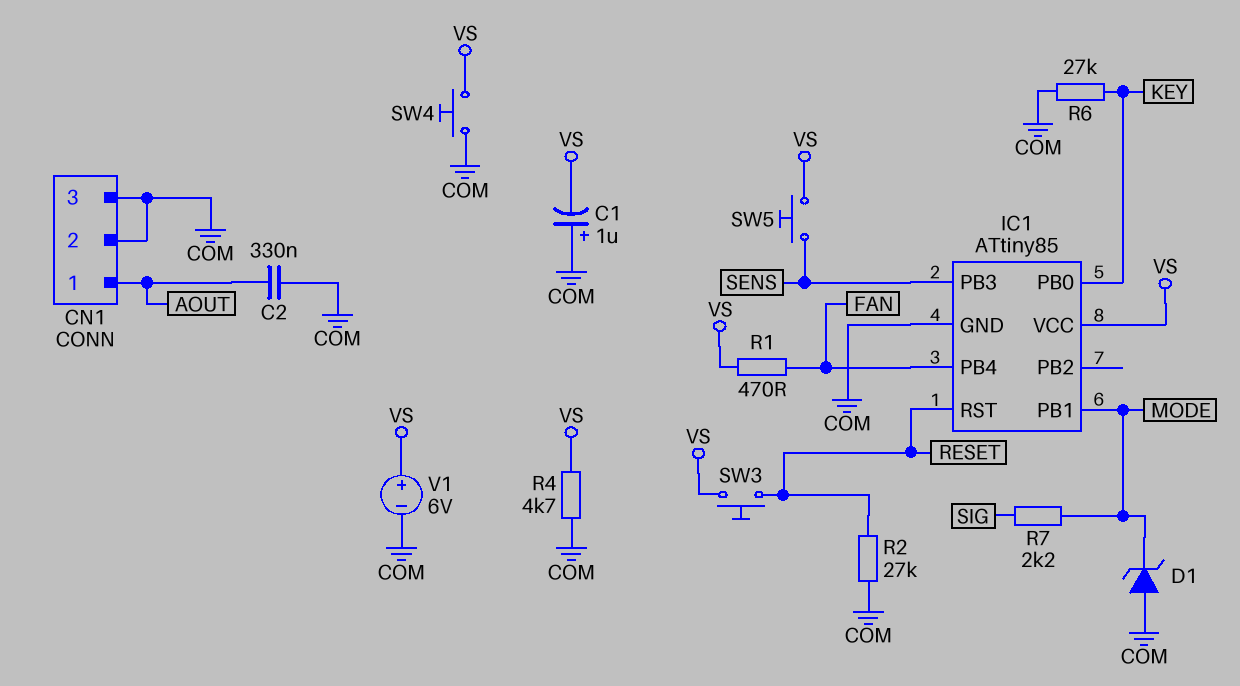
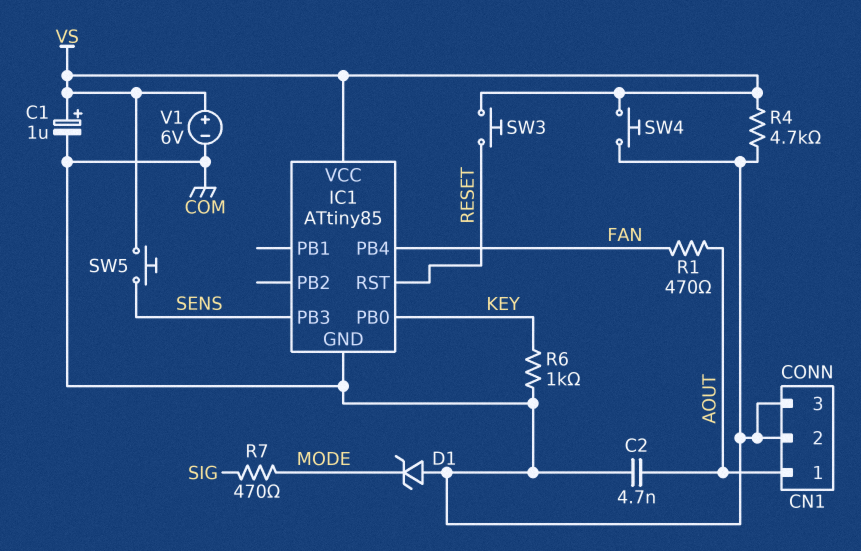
C1: 1uF (plus COM, minus VS) -> 1uF (plus VS, minus COM)
C2: 330nF (AOUT, COM) -> 4.7nF (AOUT, COM)
IC1 pin PB1: MODE -> none
R1: 470 (FAN, VS) -> 470 (AOUT, FAN)
R2: 27k (COM, RESET) -> none
R6: 27k (COM, KEY) -> 1k (COM, KEY)
R7: 2.2k (MODE, SIG) -> 470 (MODE, SIG)

